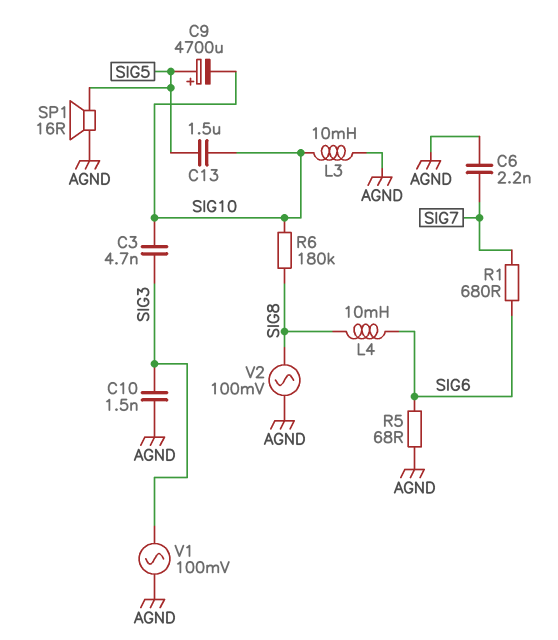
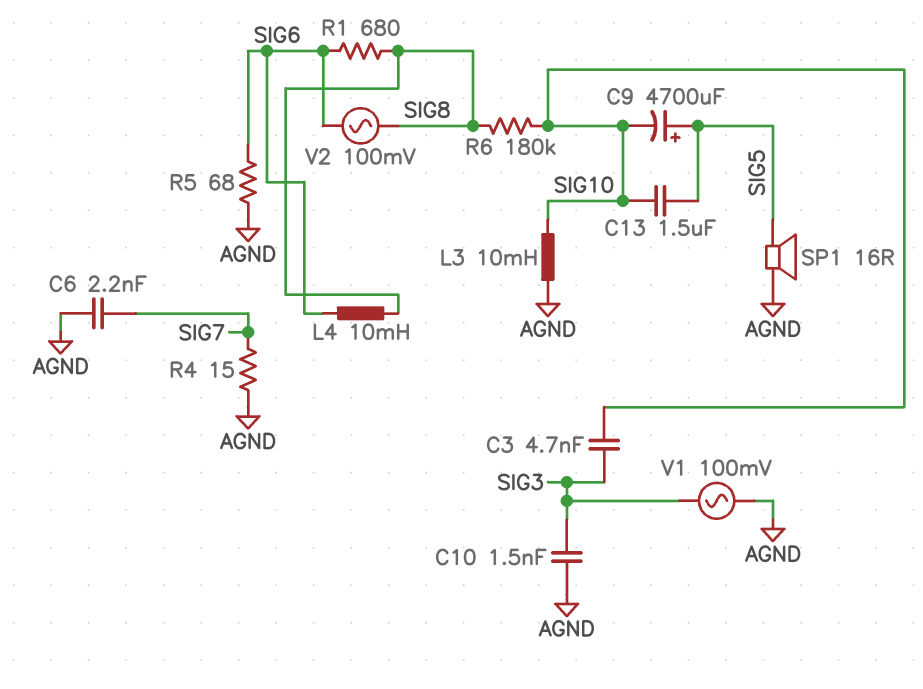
R1: 680 (SIG6, SIG7) -> 680 (SIG6, SIG8)
R4: none -> 15 (AGND, SIG7)
V2: AC 100mV (AGND, SIG8) -> AC 100mV (SIG6, SIG8)

